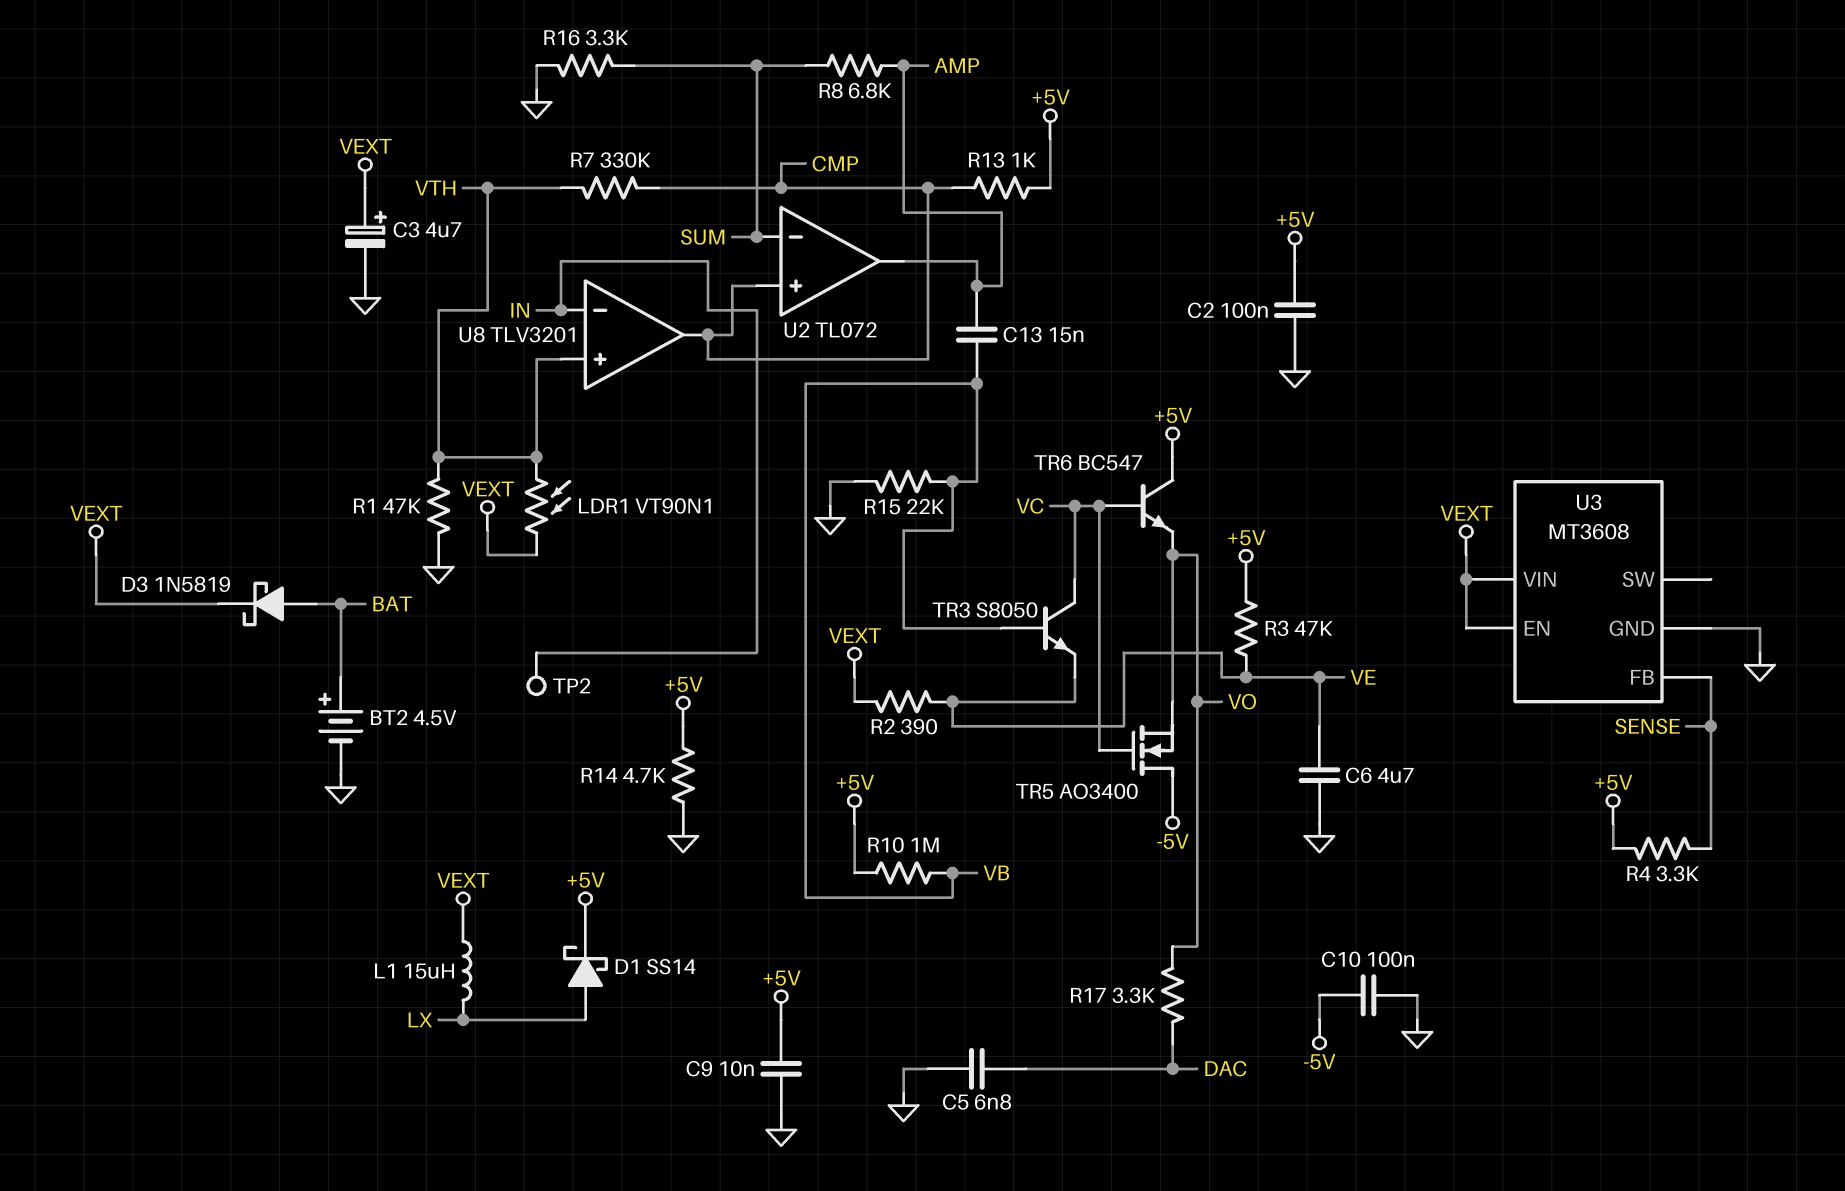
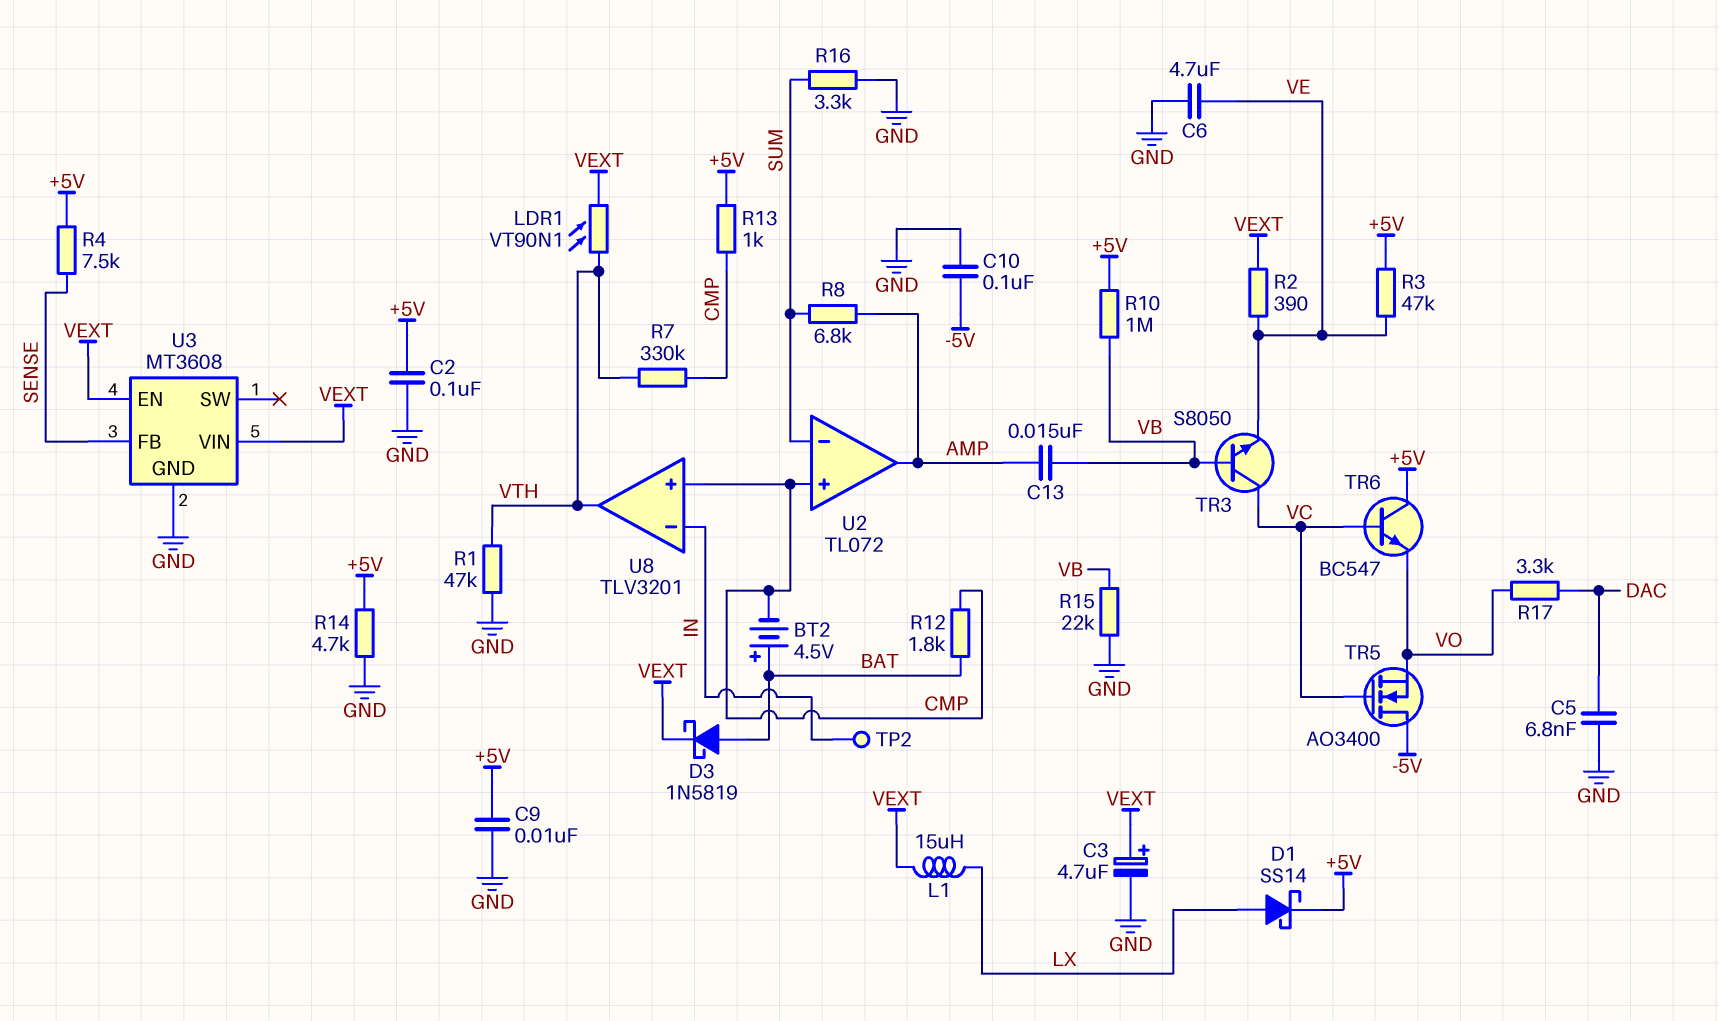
BT2: 4.5V (plus BAT, minus GND) -> 4.5V (plus BAT, minus CMP)
R4: 3.3k (+5V, SENSE) -> 7.5k (+5V, SENSE)
R12: none -> 1.8k (BAT, CMP)
U8 pin in+: VTH -> CMP
U8 pin out: CMP -> VTH

